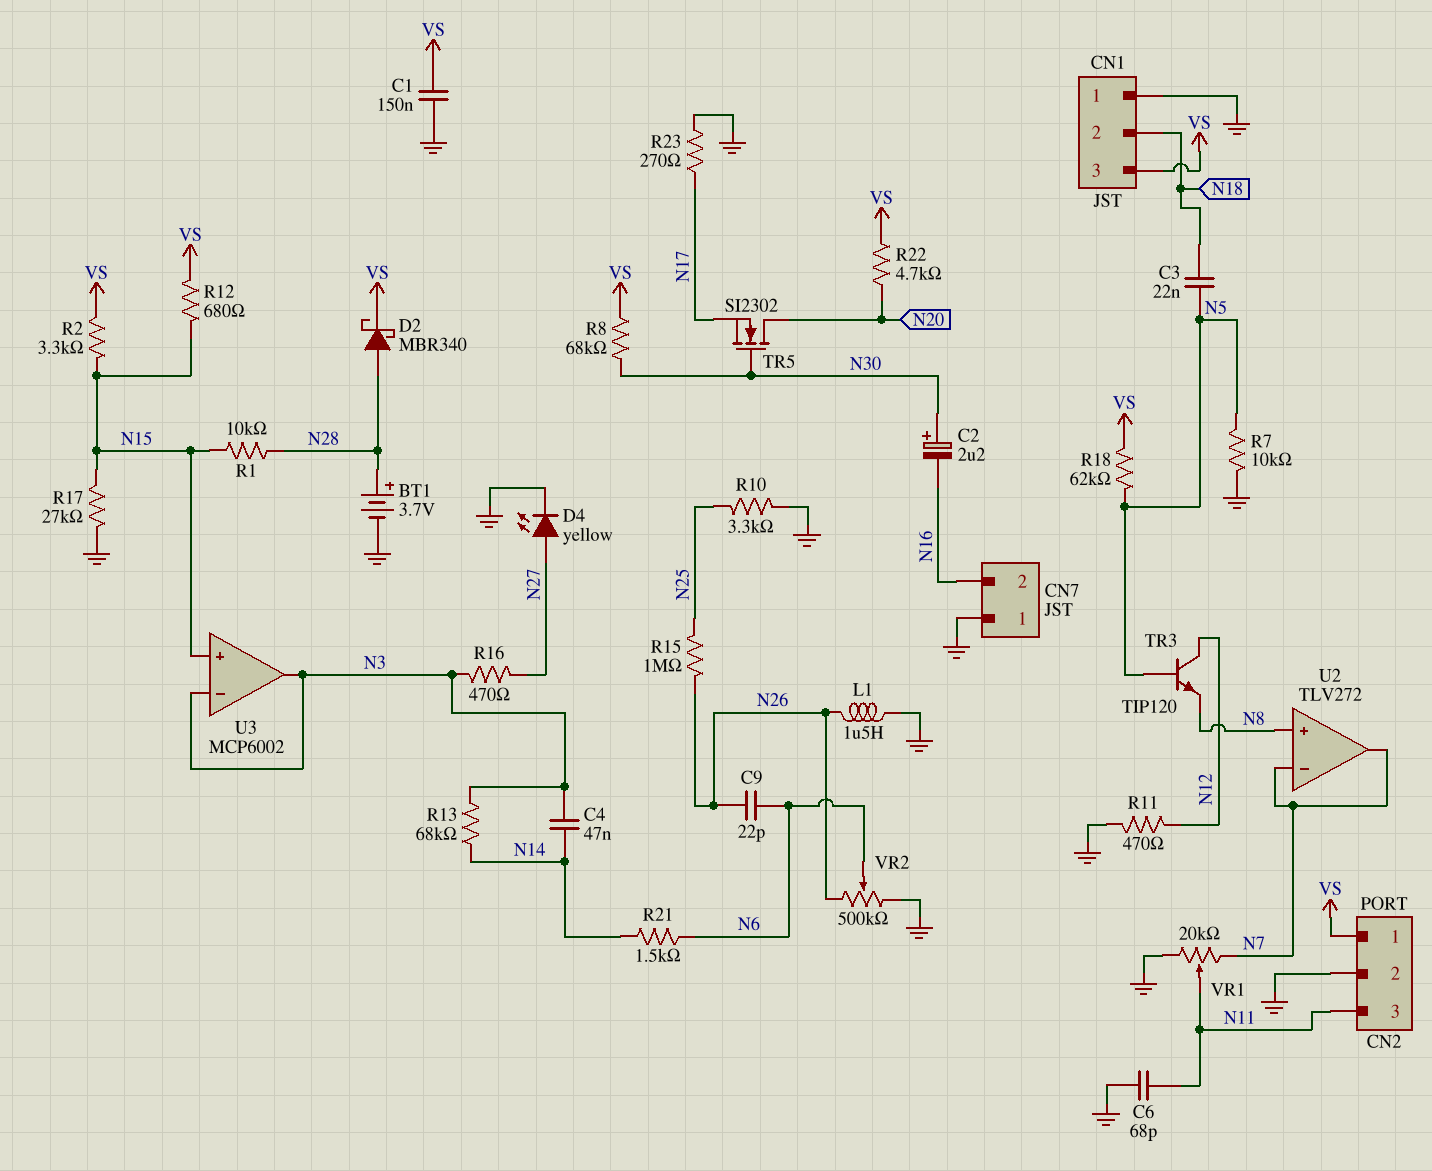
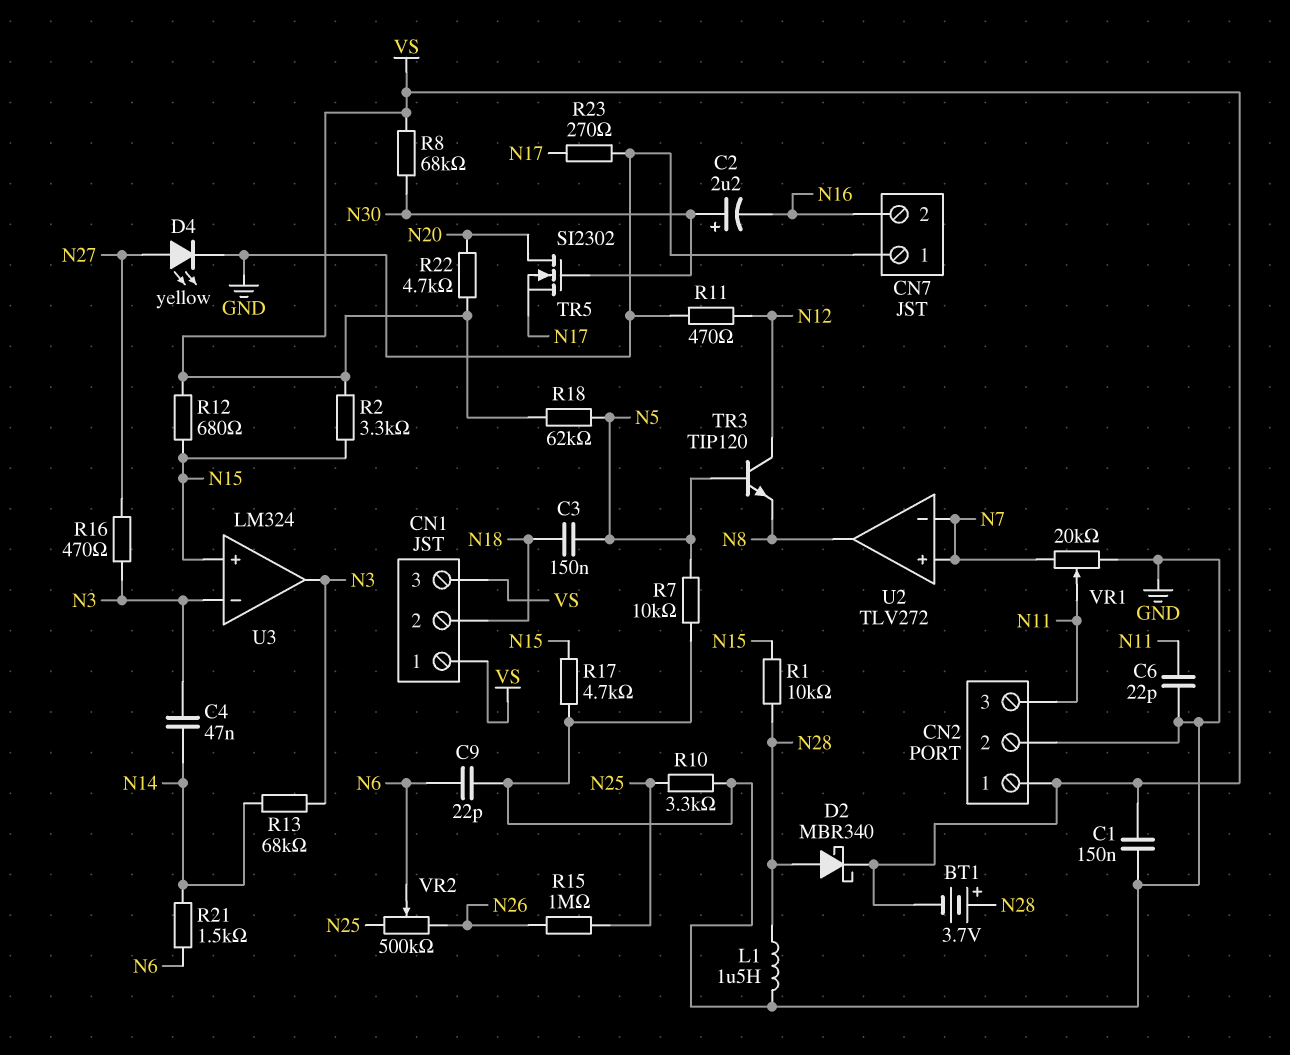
BT1: 3.7V (plus N28, minus GND) -> 3.7V (plus N28, minus VS)
C3: 22nF (N5, N18) -> 150nF (N5, N18)
C6: 68pF (GND, N11) -> 22pF (GND, N11)
C9: 22pF (N6, N26) -> 22pF (GND, N6)
CN1 pin 1: GND -> VS
L1: 1.5uH (GND, N26) -> 1.5uH (GND, N28)
R17: 27k (GND, N15) -> 4.7k (GND, N15)
U2 pin in+: N8 -> N7
U2 pin out: N7 -> N8
U3: MCP6002 -> LM324
VR2: 500k (GND, N26, wiper N6) -> 500k (N25, N26, wiper N6)

